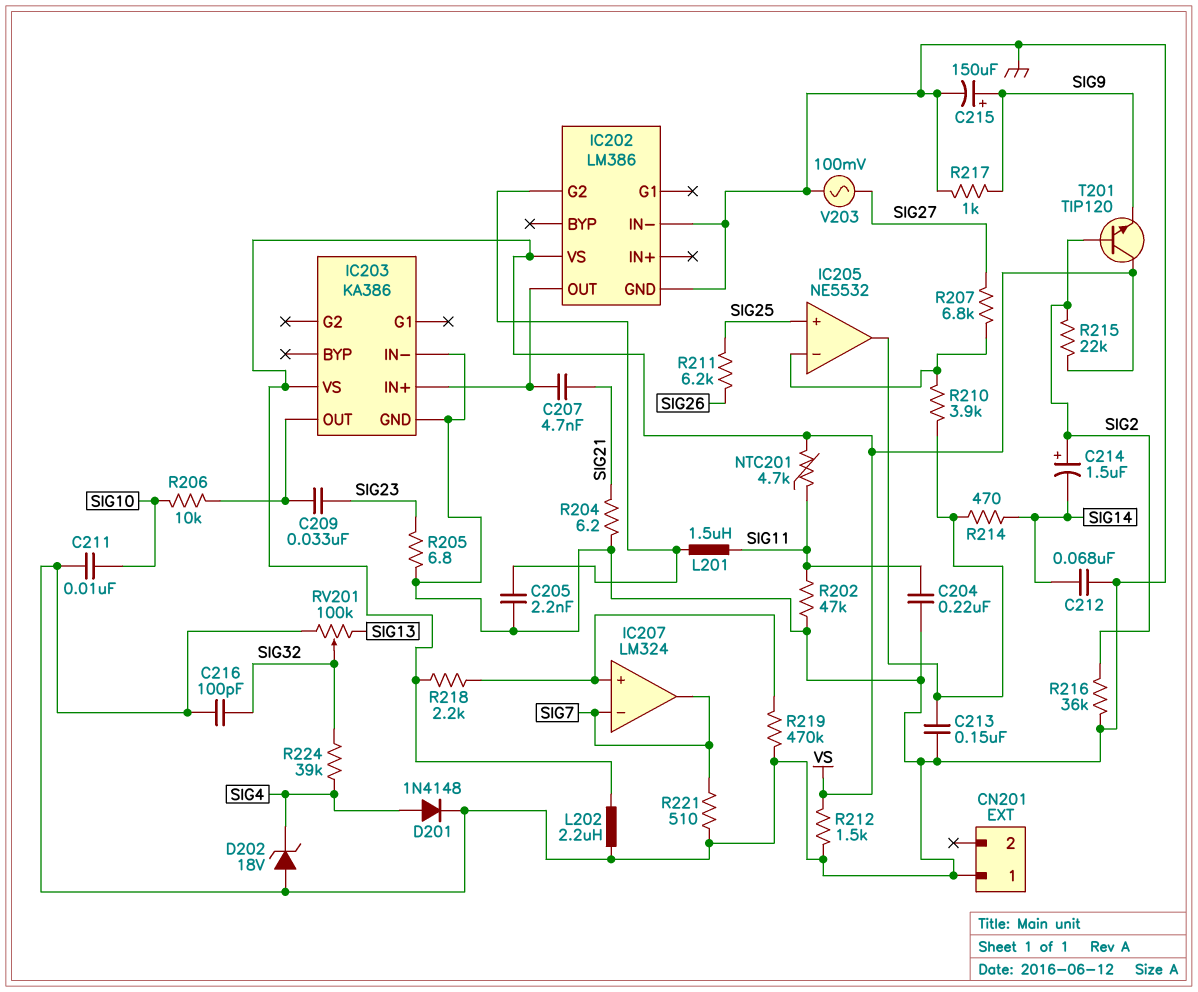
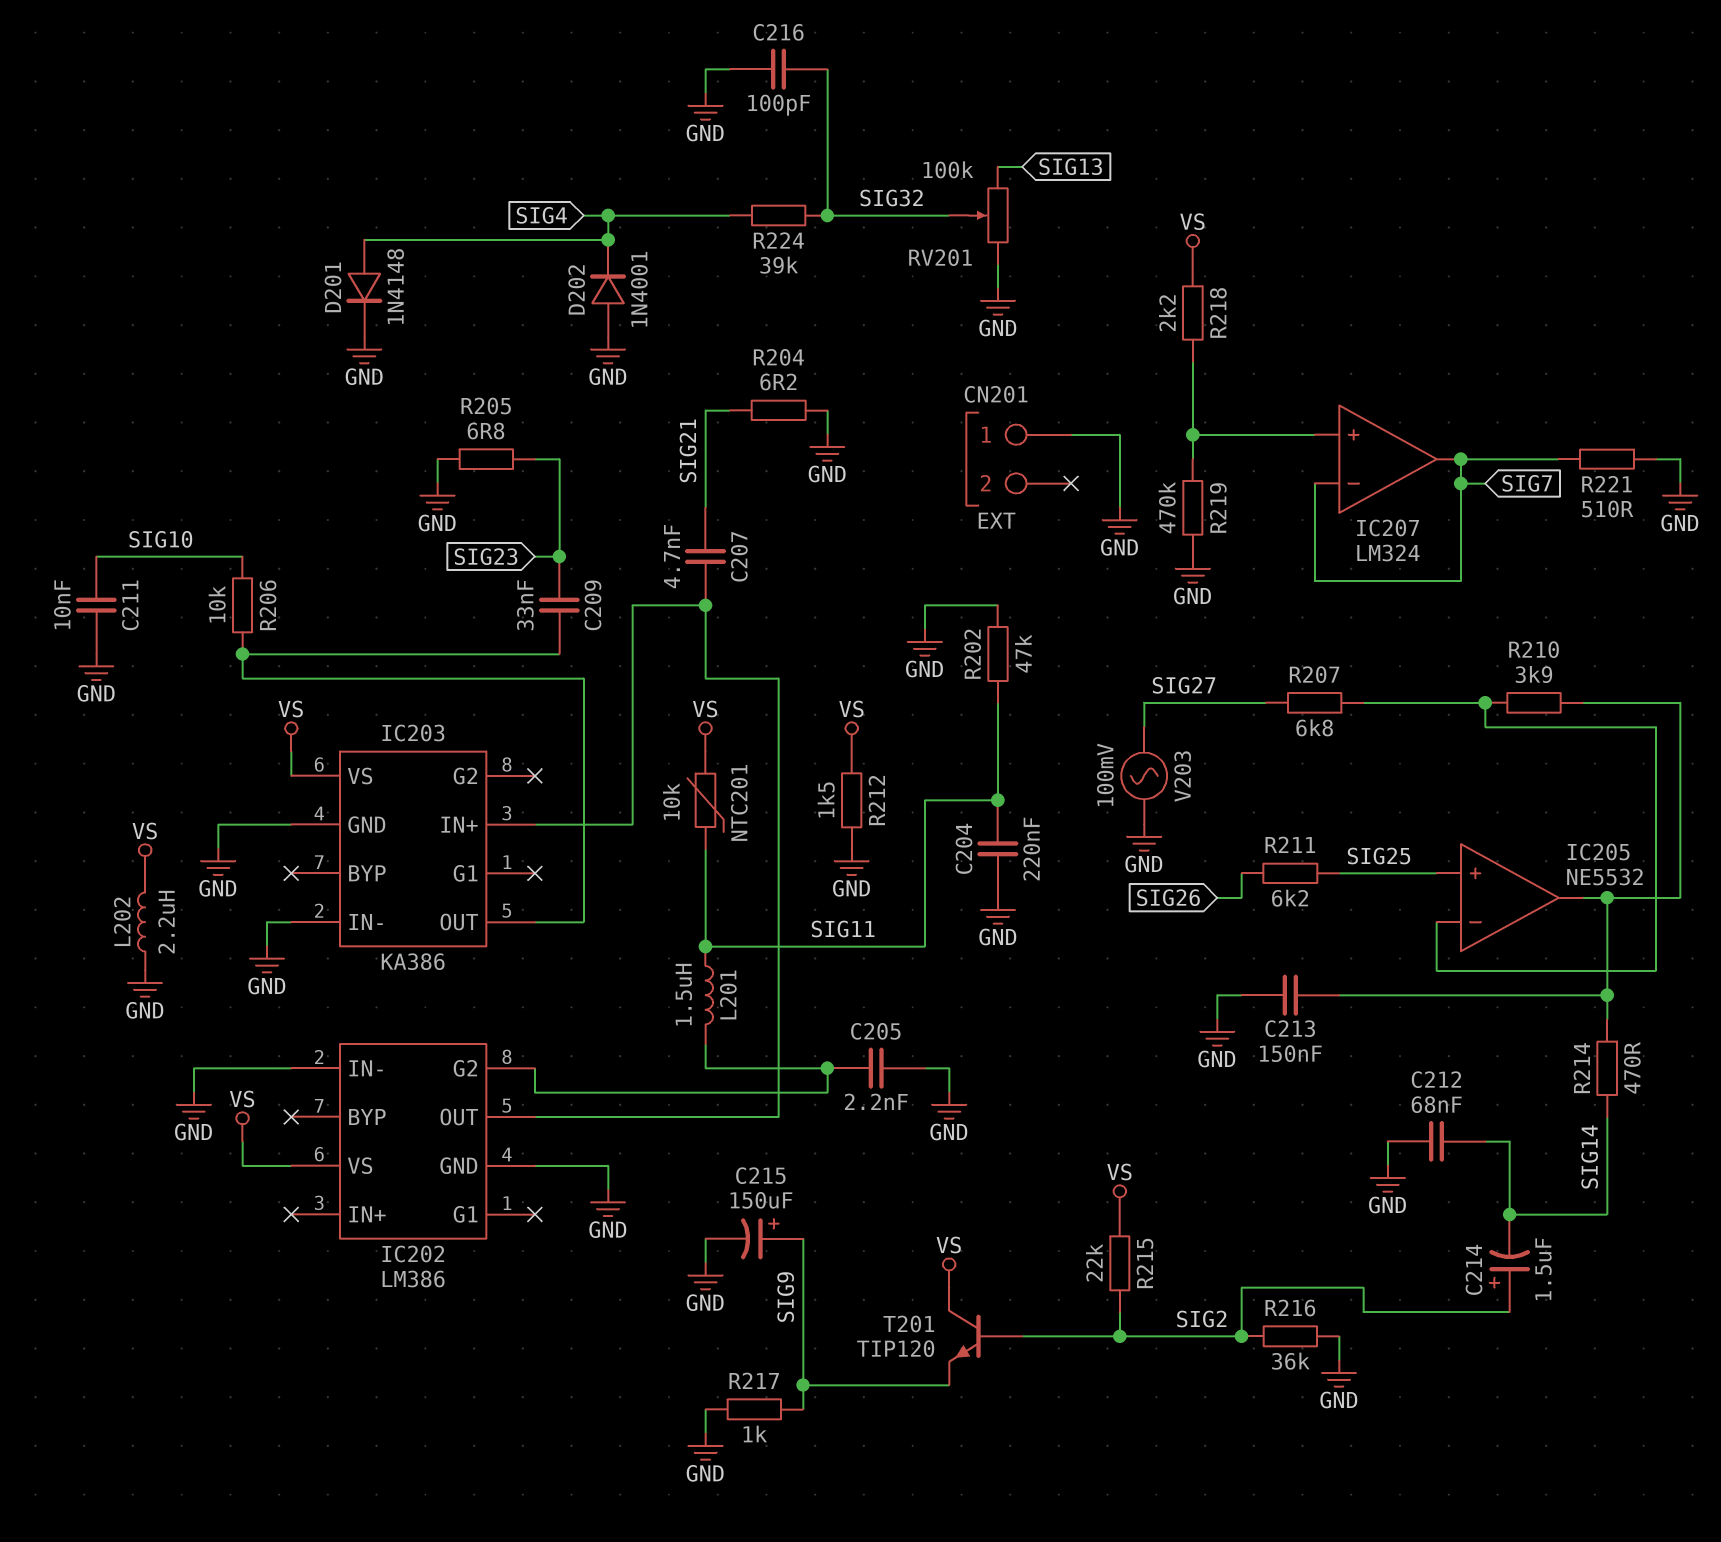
D202: zener 18V (A GND, K SIG4) -> diode 1N4001 (A GND, K SIG4)
NTC201: 4.7k (SIG11, VS) -> 10k (SIG11, VS)

